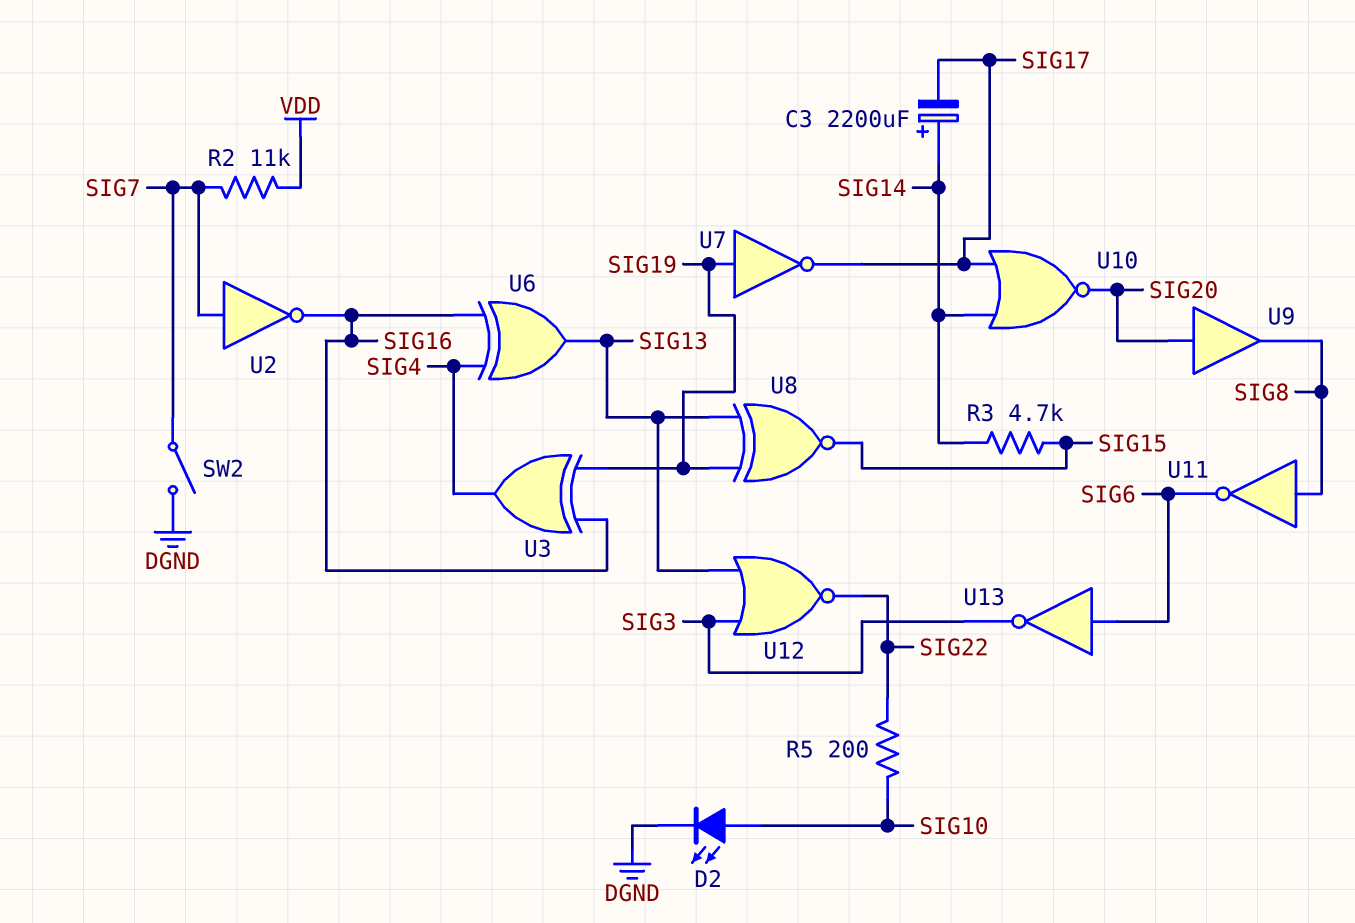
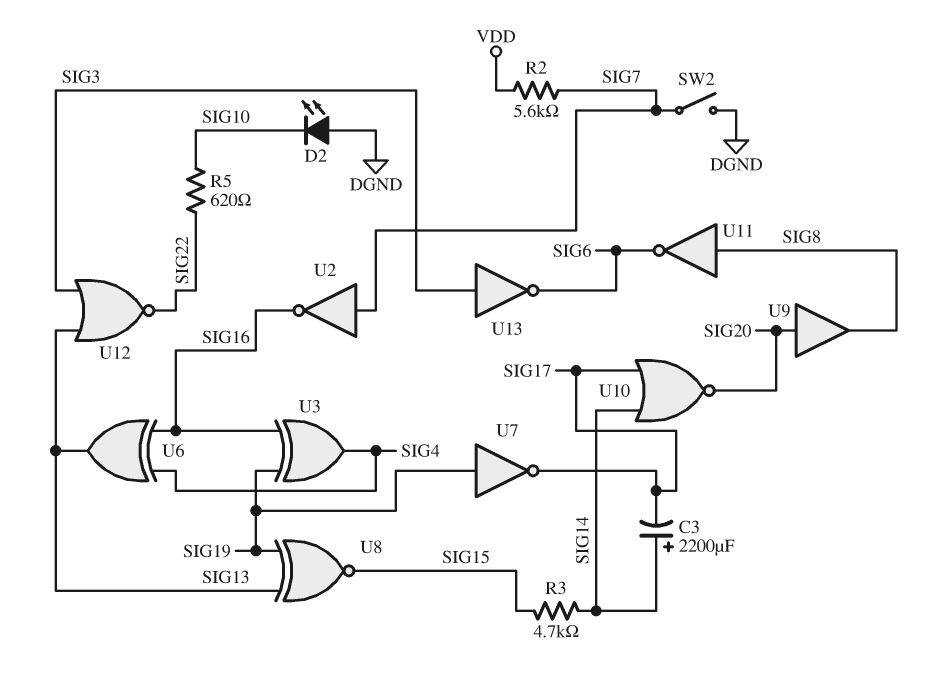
D2: LED (A SIG10, K DGND) -> LED (A DGND, K SIG10)
R2: 11k (SIG7, VDD) -> 5.6k (SIG7, VDD)
R5: 200 (SIG10, SIG22) -> 620 (SIG10, SIG22)
U13: NOT (in SIG6, out SIG3) -> NOT (in SIG3, out SIG6)

